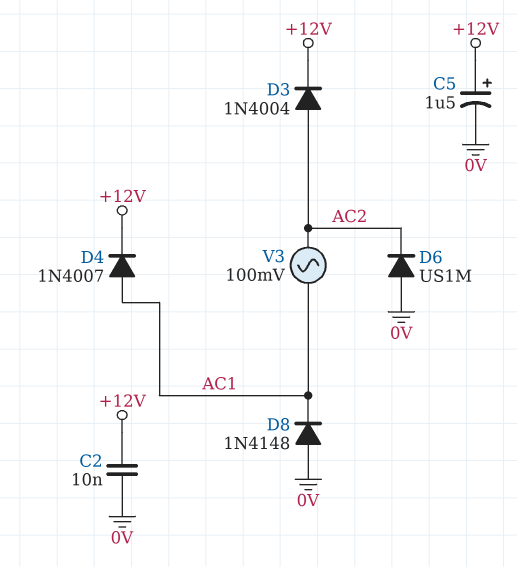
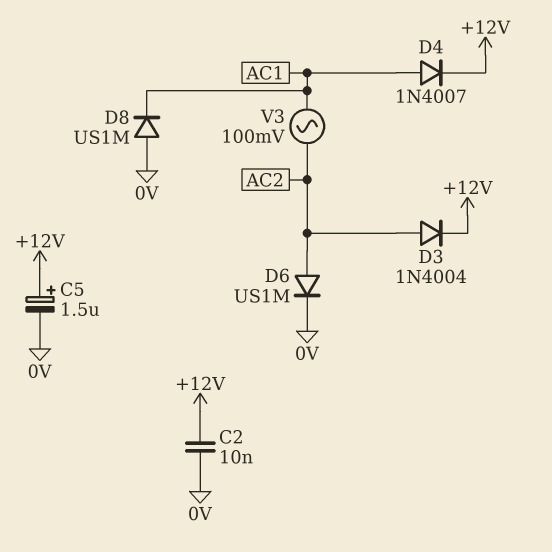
D6: diode US1M (A 0V, K AC2) -> diode US1M (A AC2, K 0V)
D8: diode 1N4148 (A 0V, K AC1) -> diode US1M (A 0V, K AC1)

